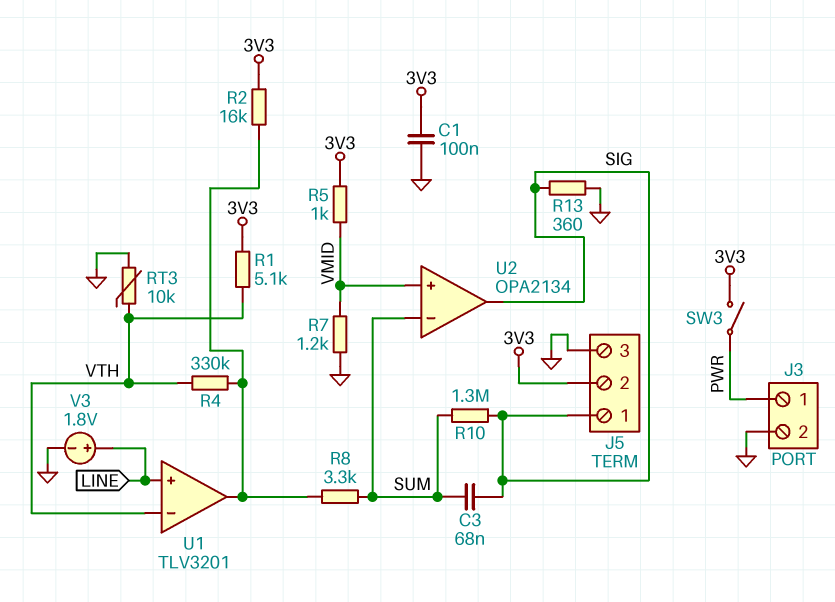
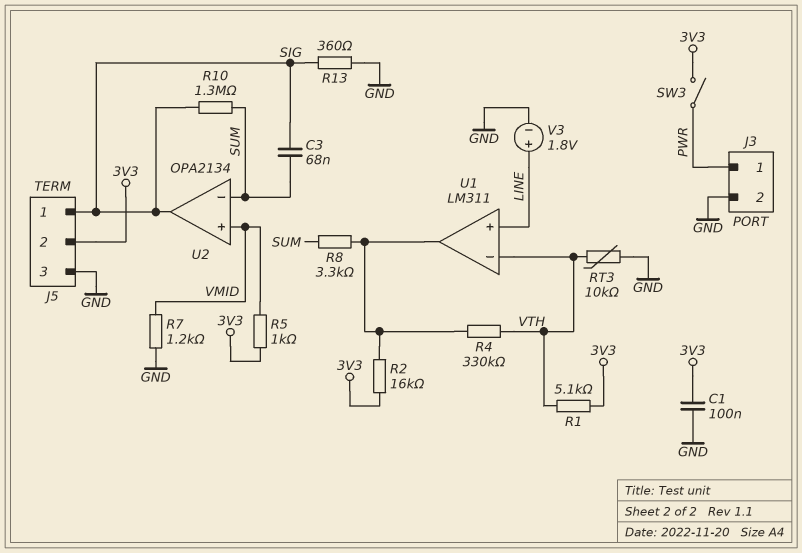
U1: TLV3201 -> LM311

